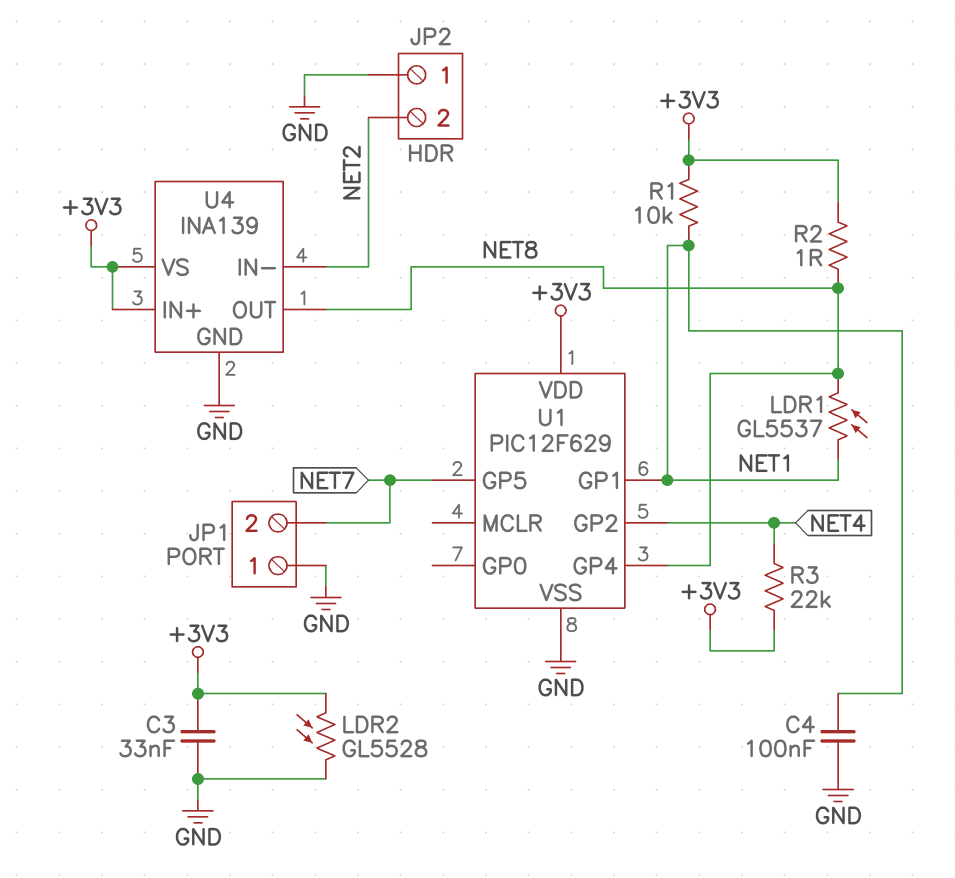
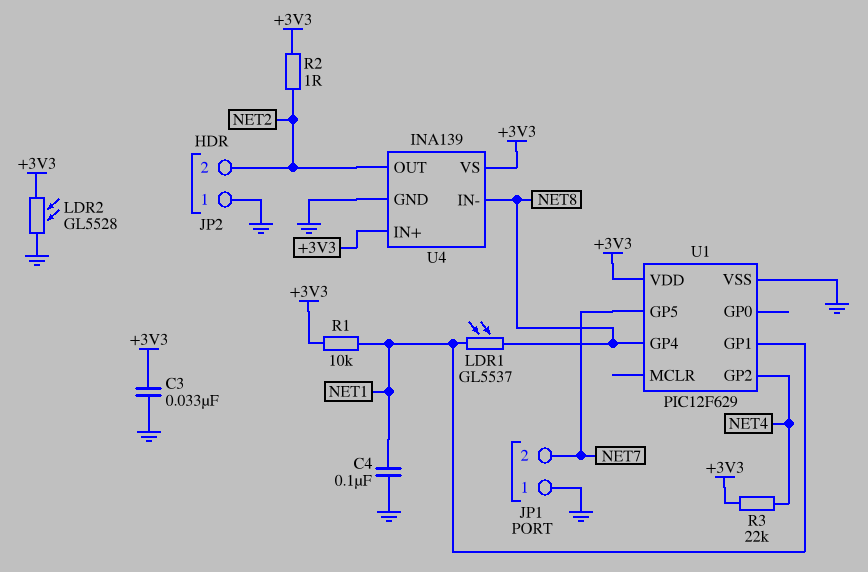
R2: 1 (+3V3, NET8) -> 1 (+3V3, NET2)
U4 pin IN-: NET2 -> NET8
U4 pin OUT: NET8 -> NET2

